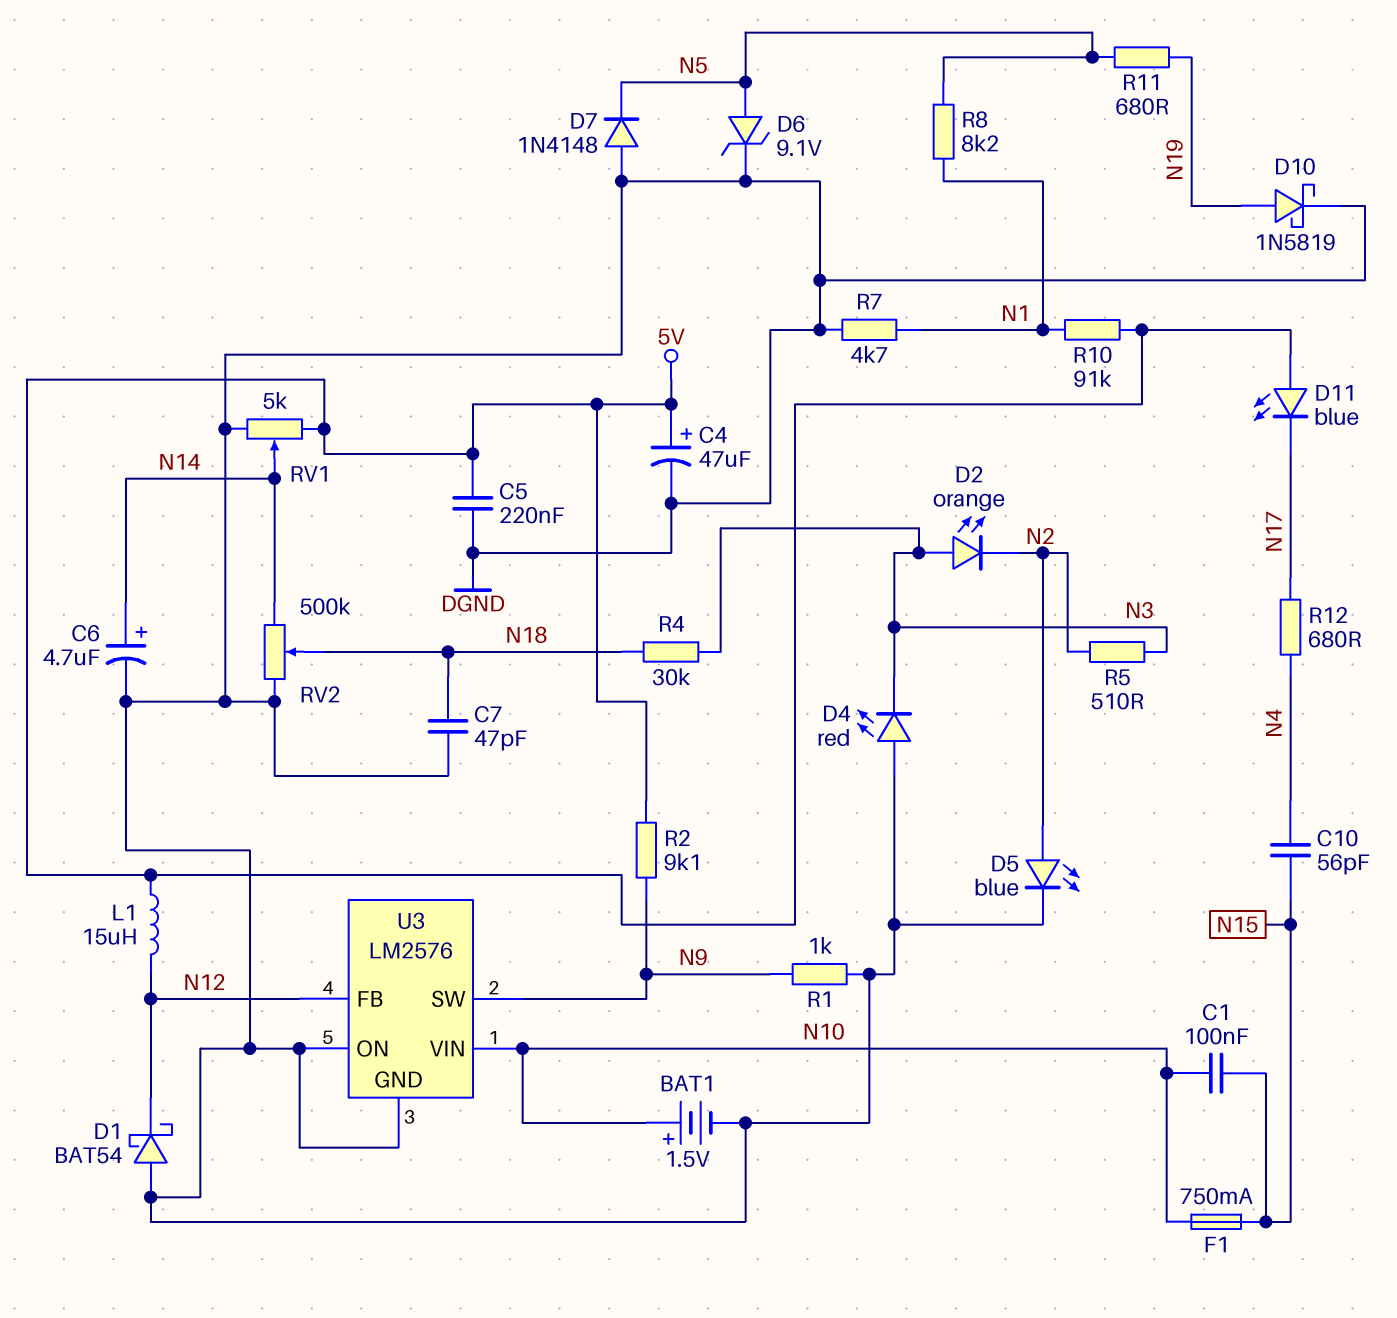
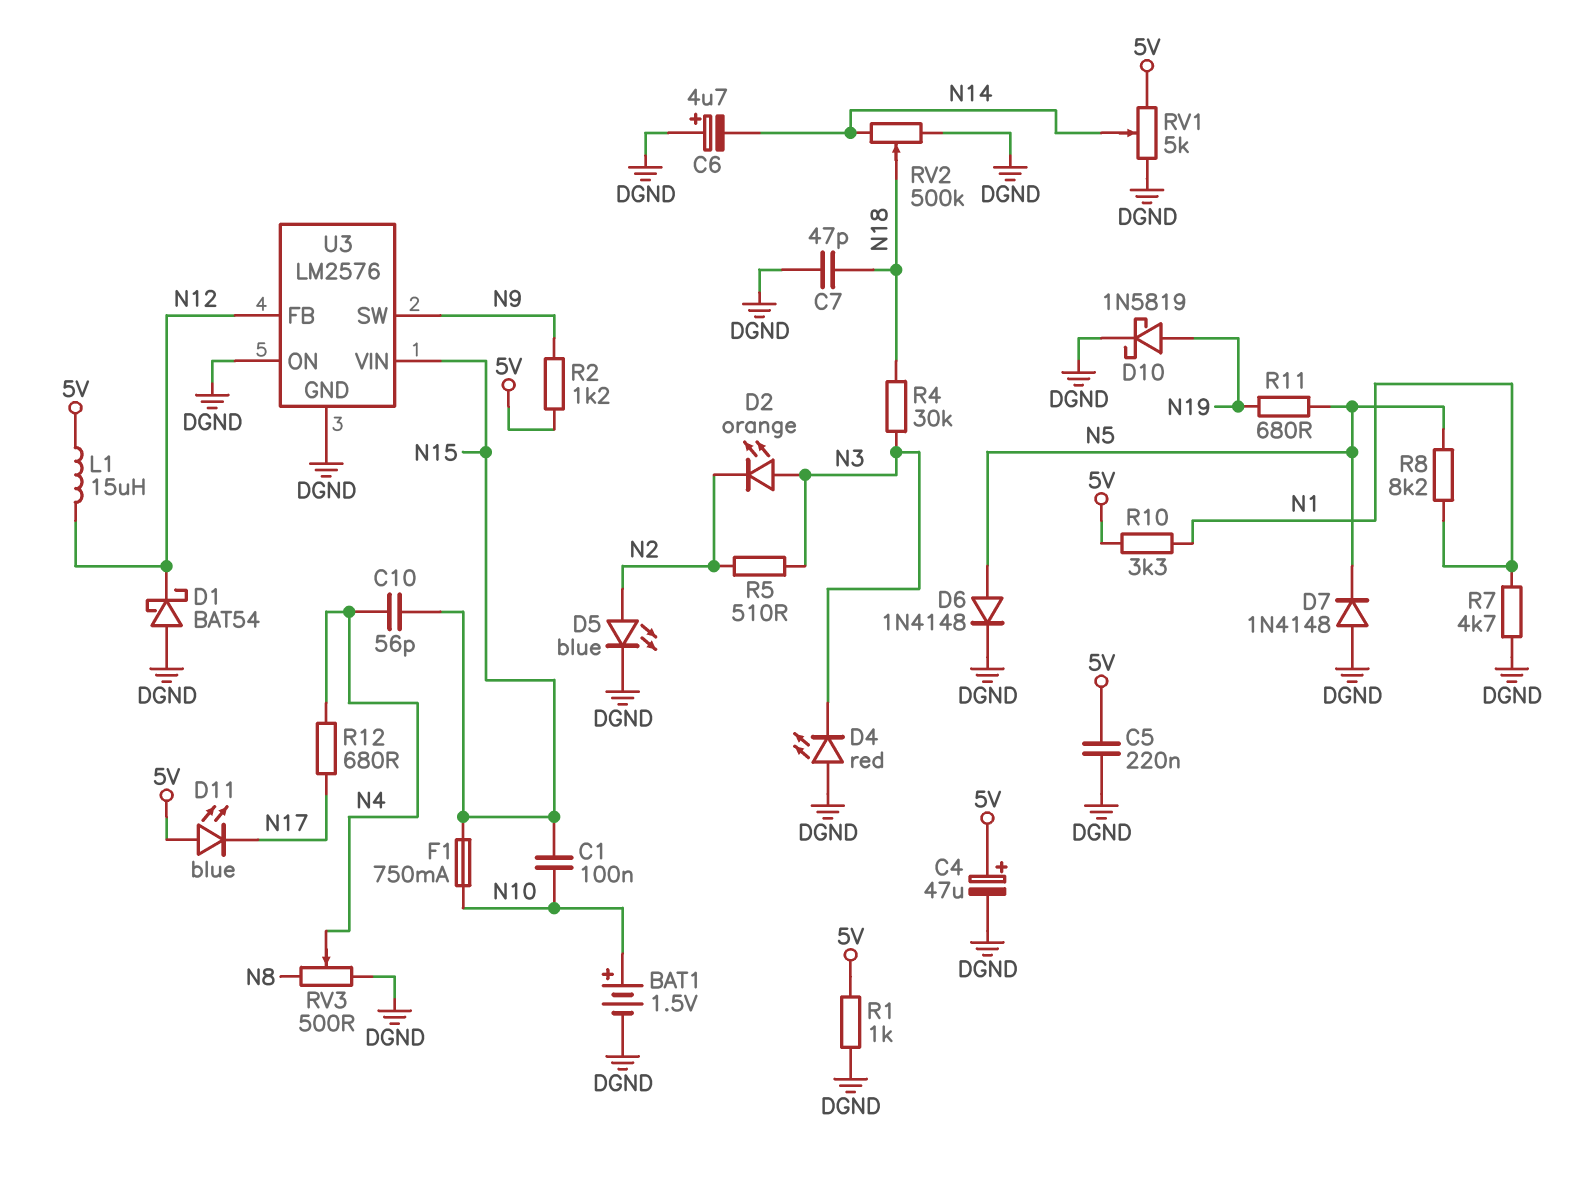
C6: 4.7uF (plus N14, minus DGND) -> 4.7uF (plus DGND, minus N14)
D6: zener 9.1V (A N5, K DGND) -> diode 1N4148 (A N5, K DGND)
R1: 1k (DGND, N9) -> 1k (5V, DGND)
R2: 9.1k (5V, N9) -> 1.2k (5V, N9)
R10: 91k (5V, N1) -> 3.3k (5V, N1)
RV3: none -> 500 (DGND, N8, wiper N4)
U3 pin VIN: N10 -> N15

